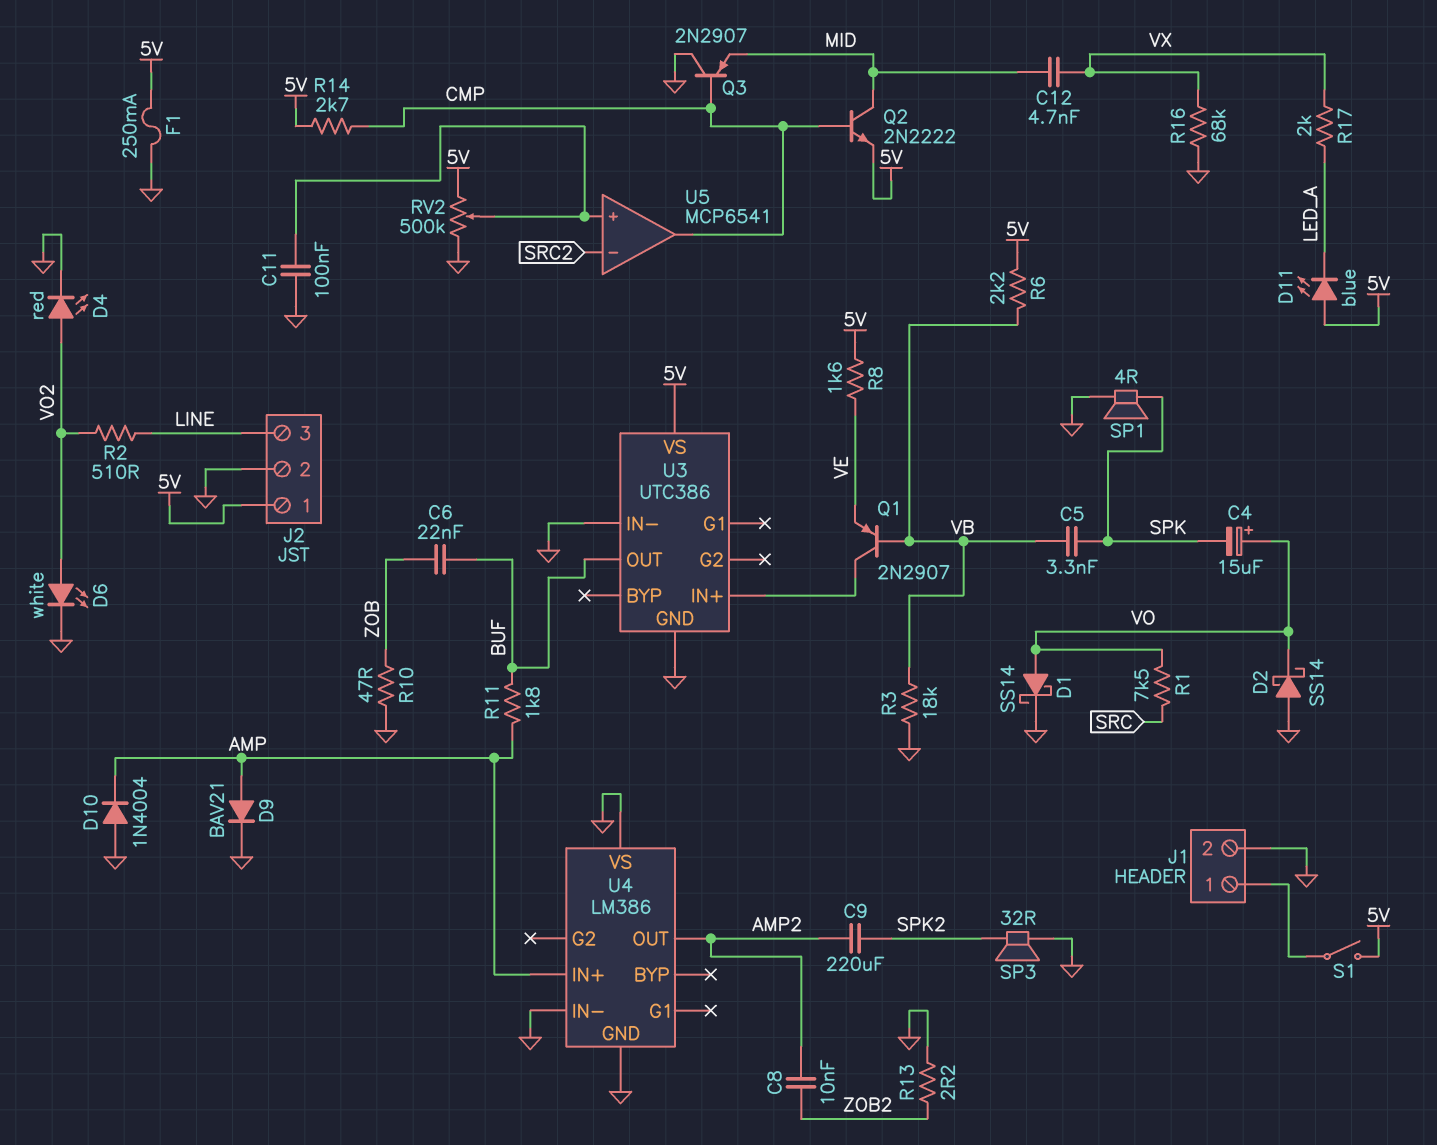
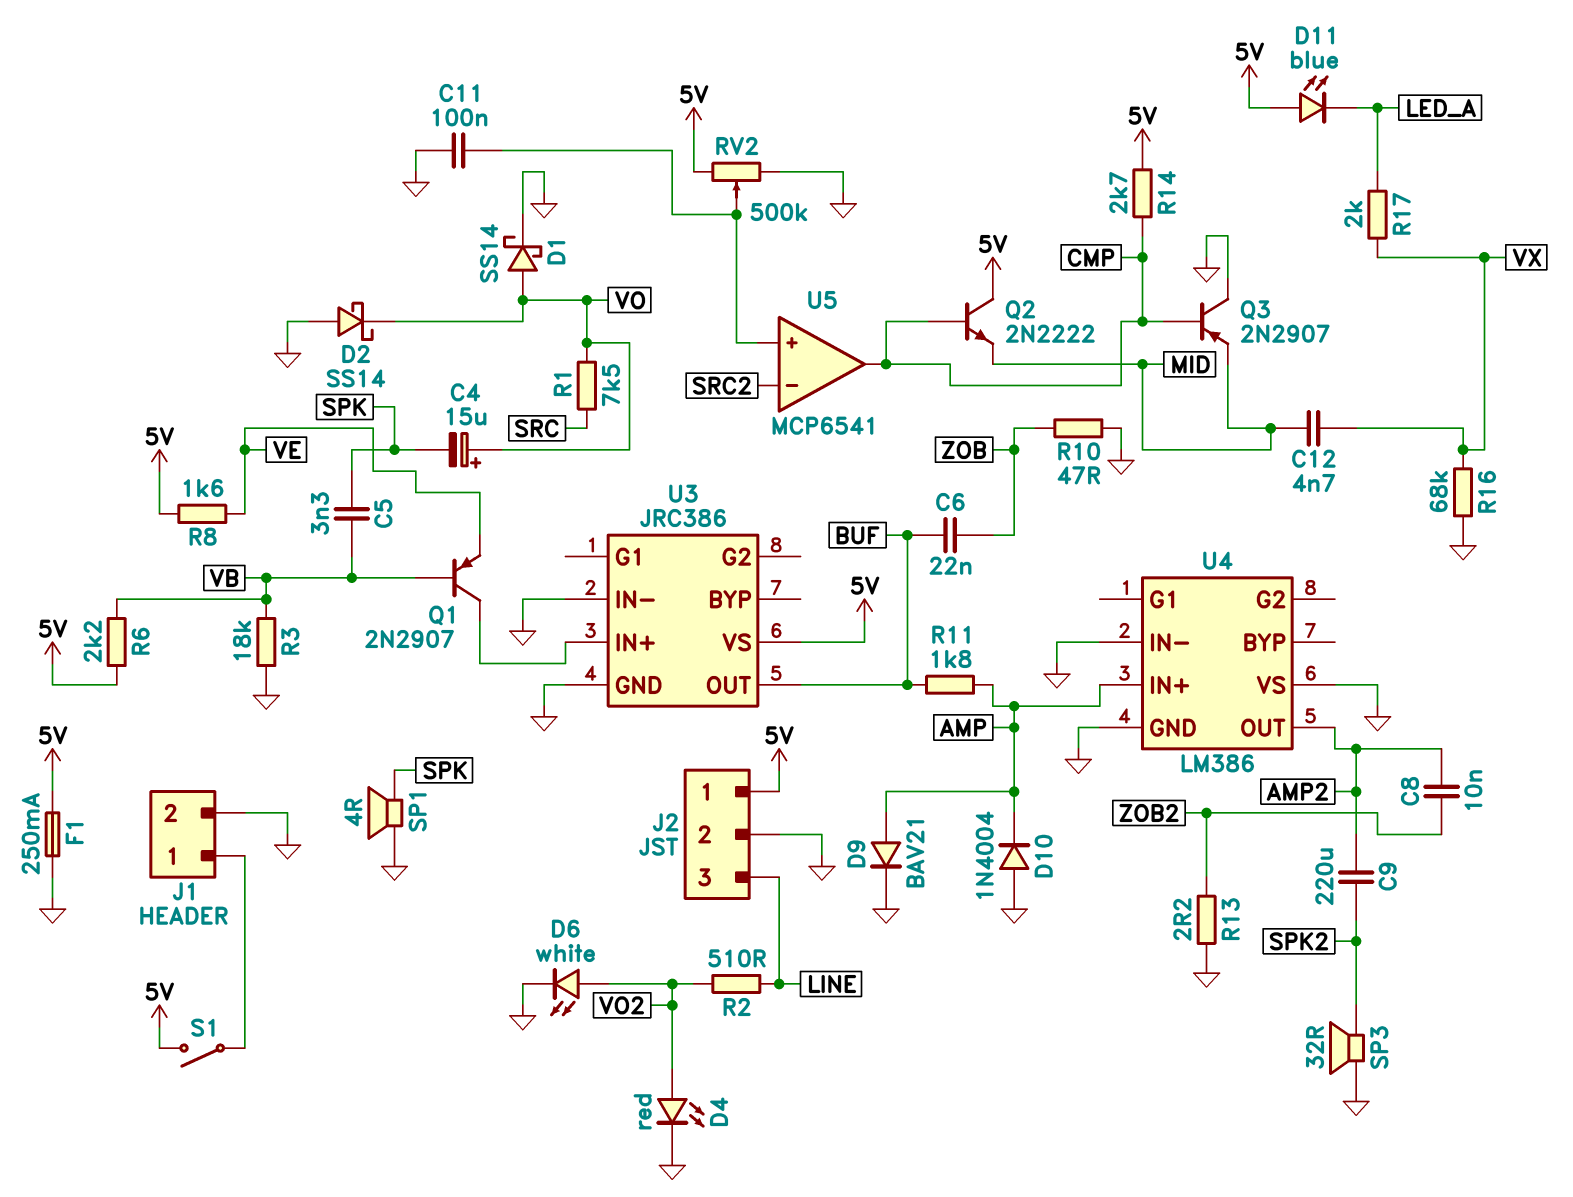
Q2: NPN 2N2222 (B CMP, C MID, E 5V) -> NPN 2N2222 (B CMP, C 5V, E MID)
U3: UTC386 -> JRC386

